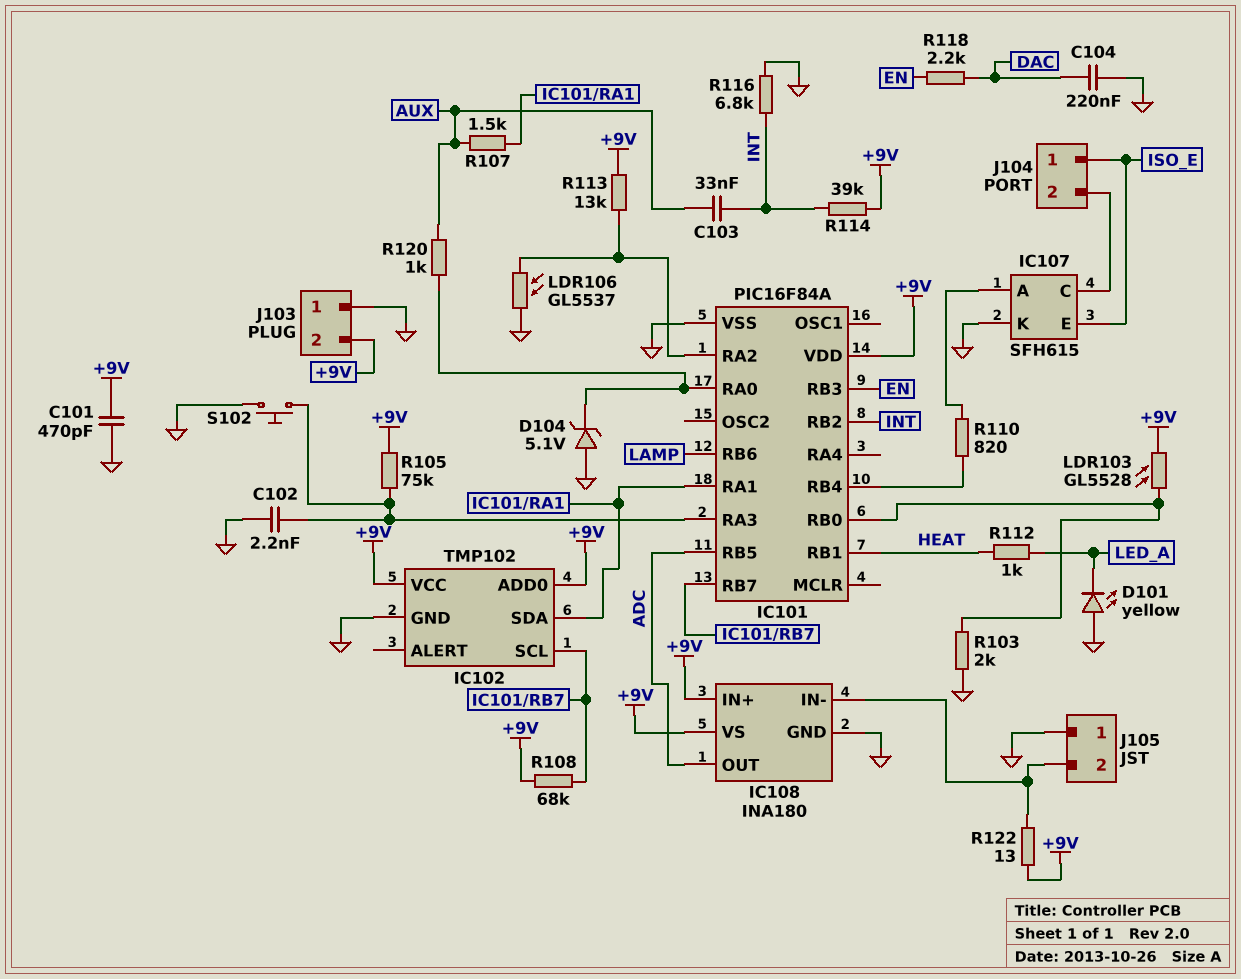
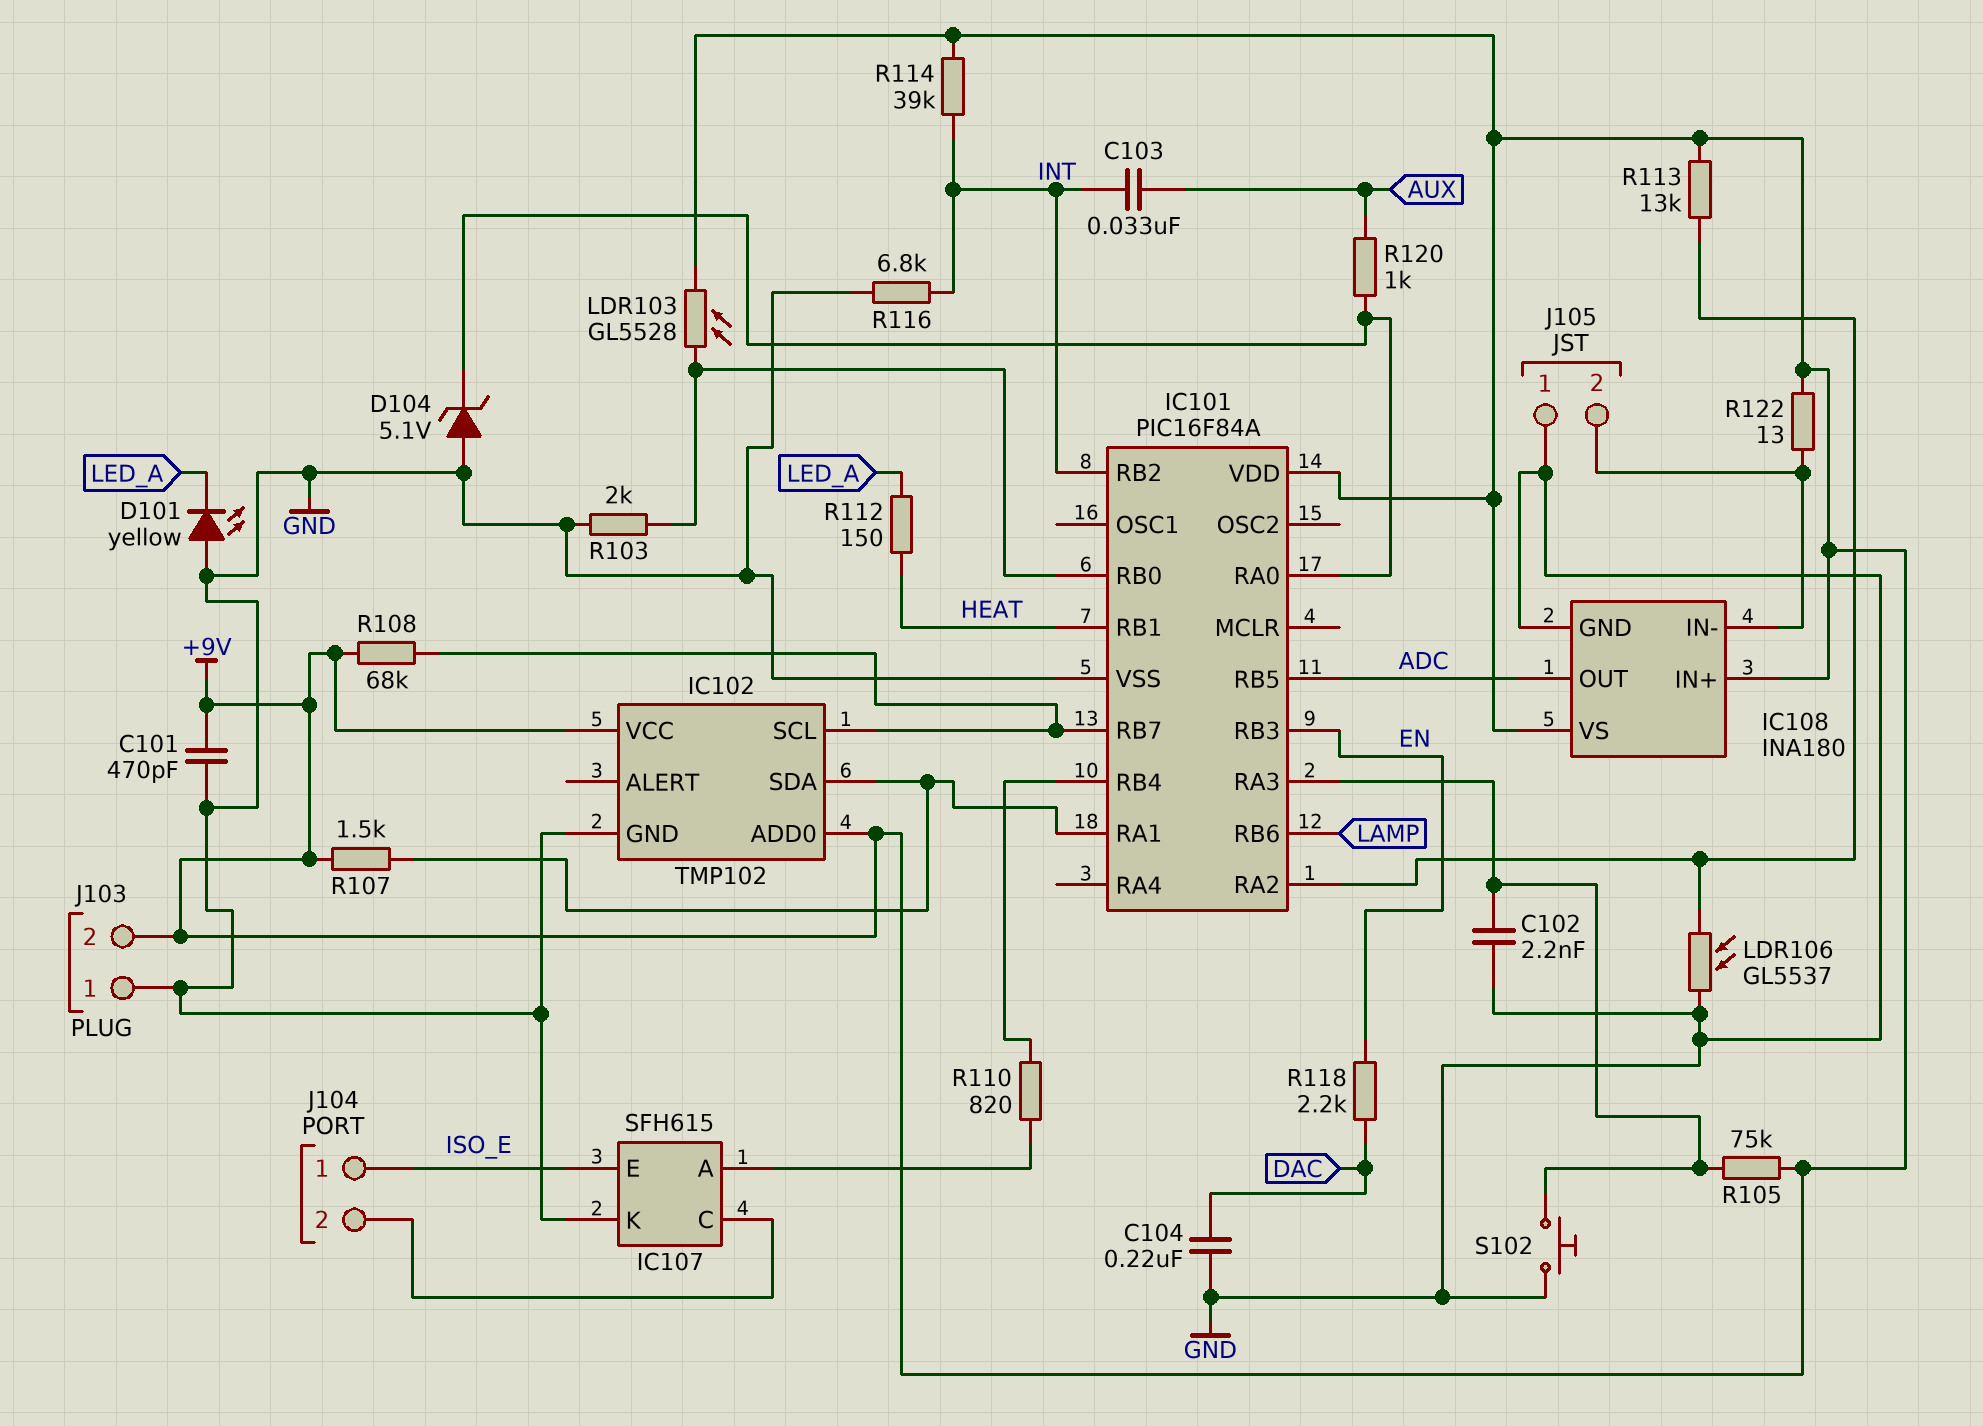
R107: 1.5k (AUX, IC101/RA1) -> 1.5k (+9V, IC101/RA1)
R112: 1k (HEAT, LED_A) -> 150 (HEAT, LED_A)

